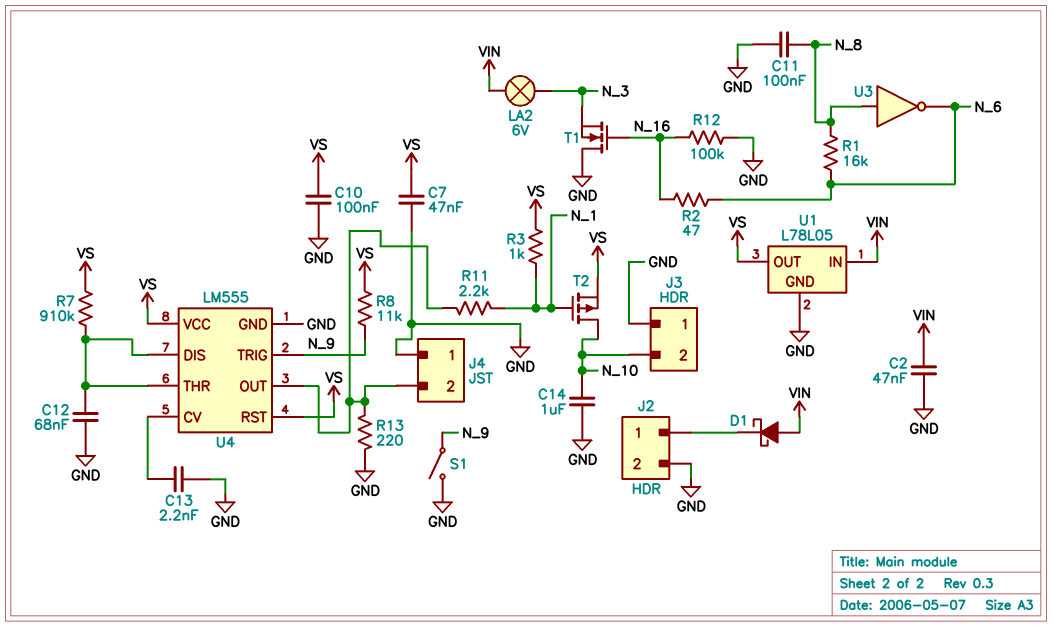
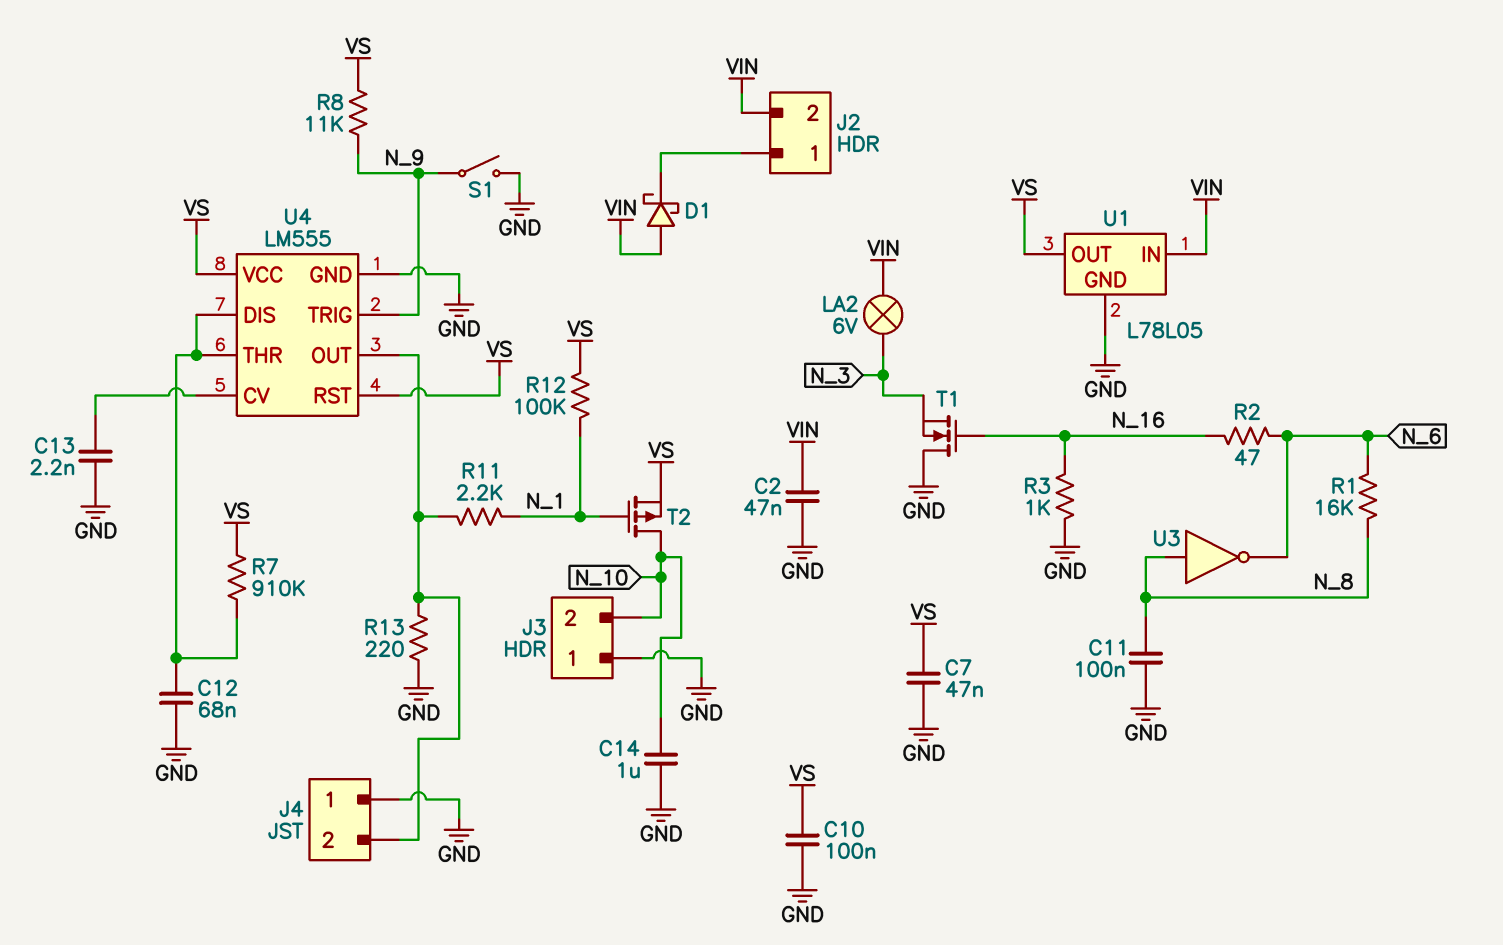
J2 pin 2: GND -> VIN
R3: 1k (N_1, VS) -> 1k (GND, N_16)
R12: 100k (GND, N_16) -> 100k (N_1, VS)

